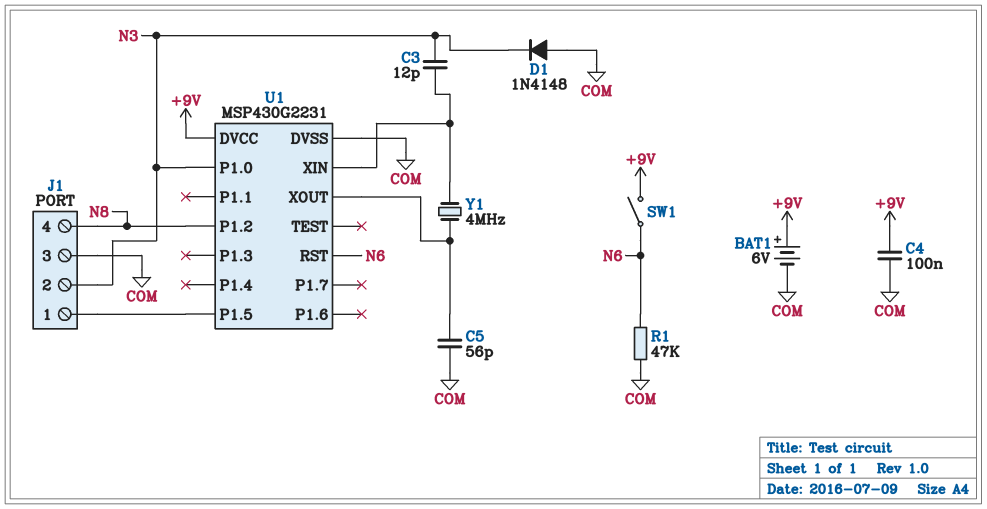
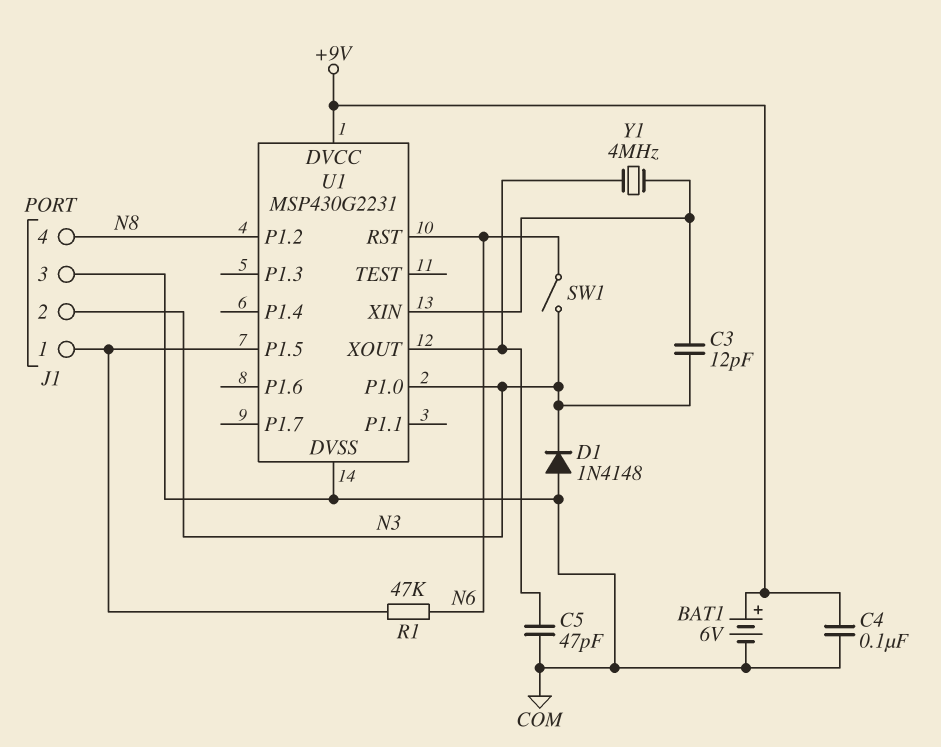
C5: 56pF (COM, U1/XOUT) -> 47pF (COM, U1/XOUT)
R1: 47k (COM, N6) -> 47k (J1/1, N6)
SW1: switch (+9V, N6) -> switch (N3, N6)

